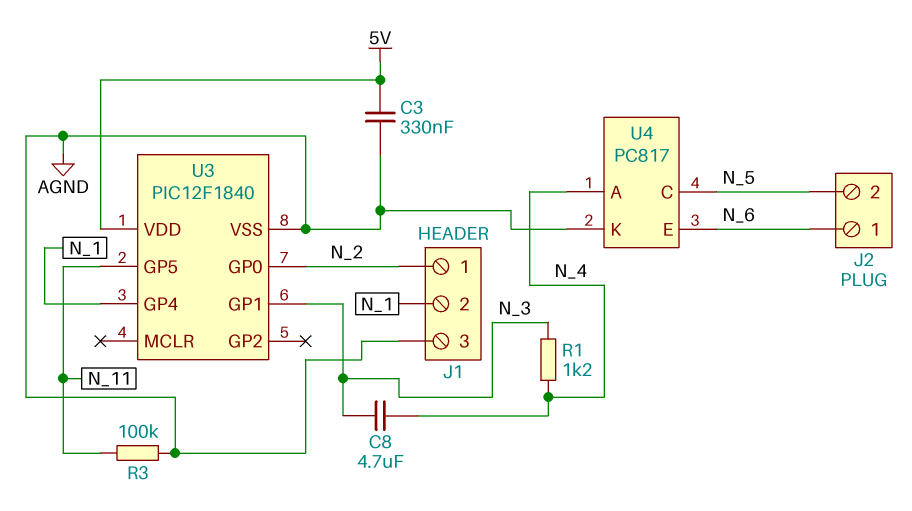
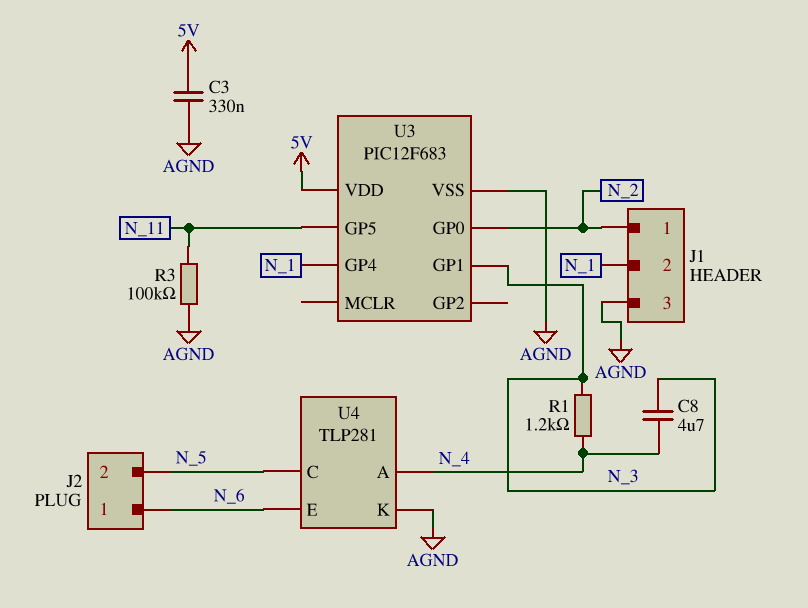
U3: PIC12F1840 -> PIC12F683
U4: PC817 -> TLP281

